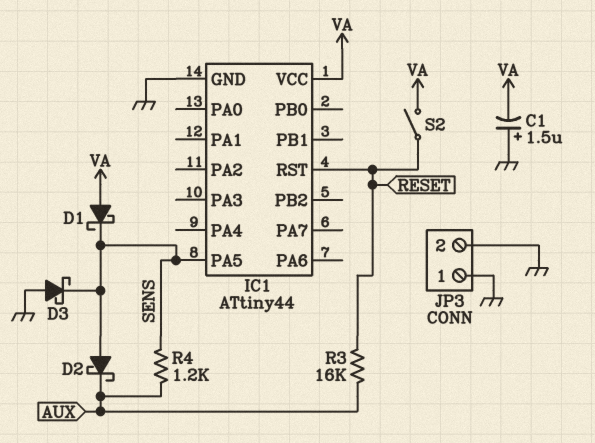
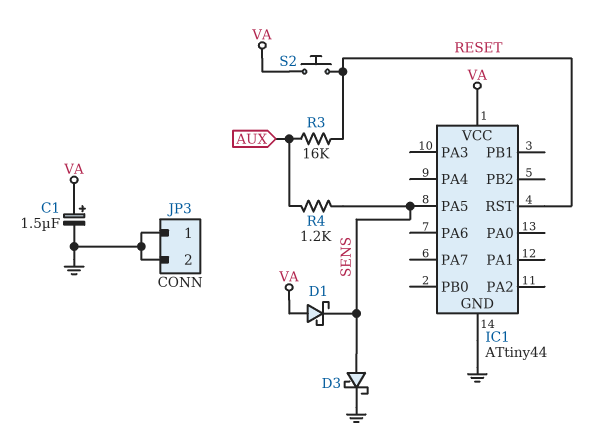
C1: 1.5uF (plus GND, minus VA) -> 1.5uF (plus VA, minus GND)
D2: schottky (A SENS, K AUX) -> none
D3: schottky (A GND, K SENS) -> schottky (A SENS, K GND)
S2: switch (RESET, VA) -> button (RESET, VA)

